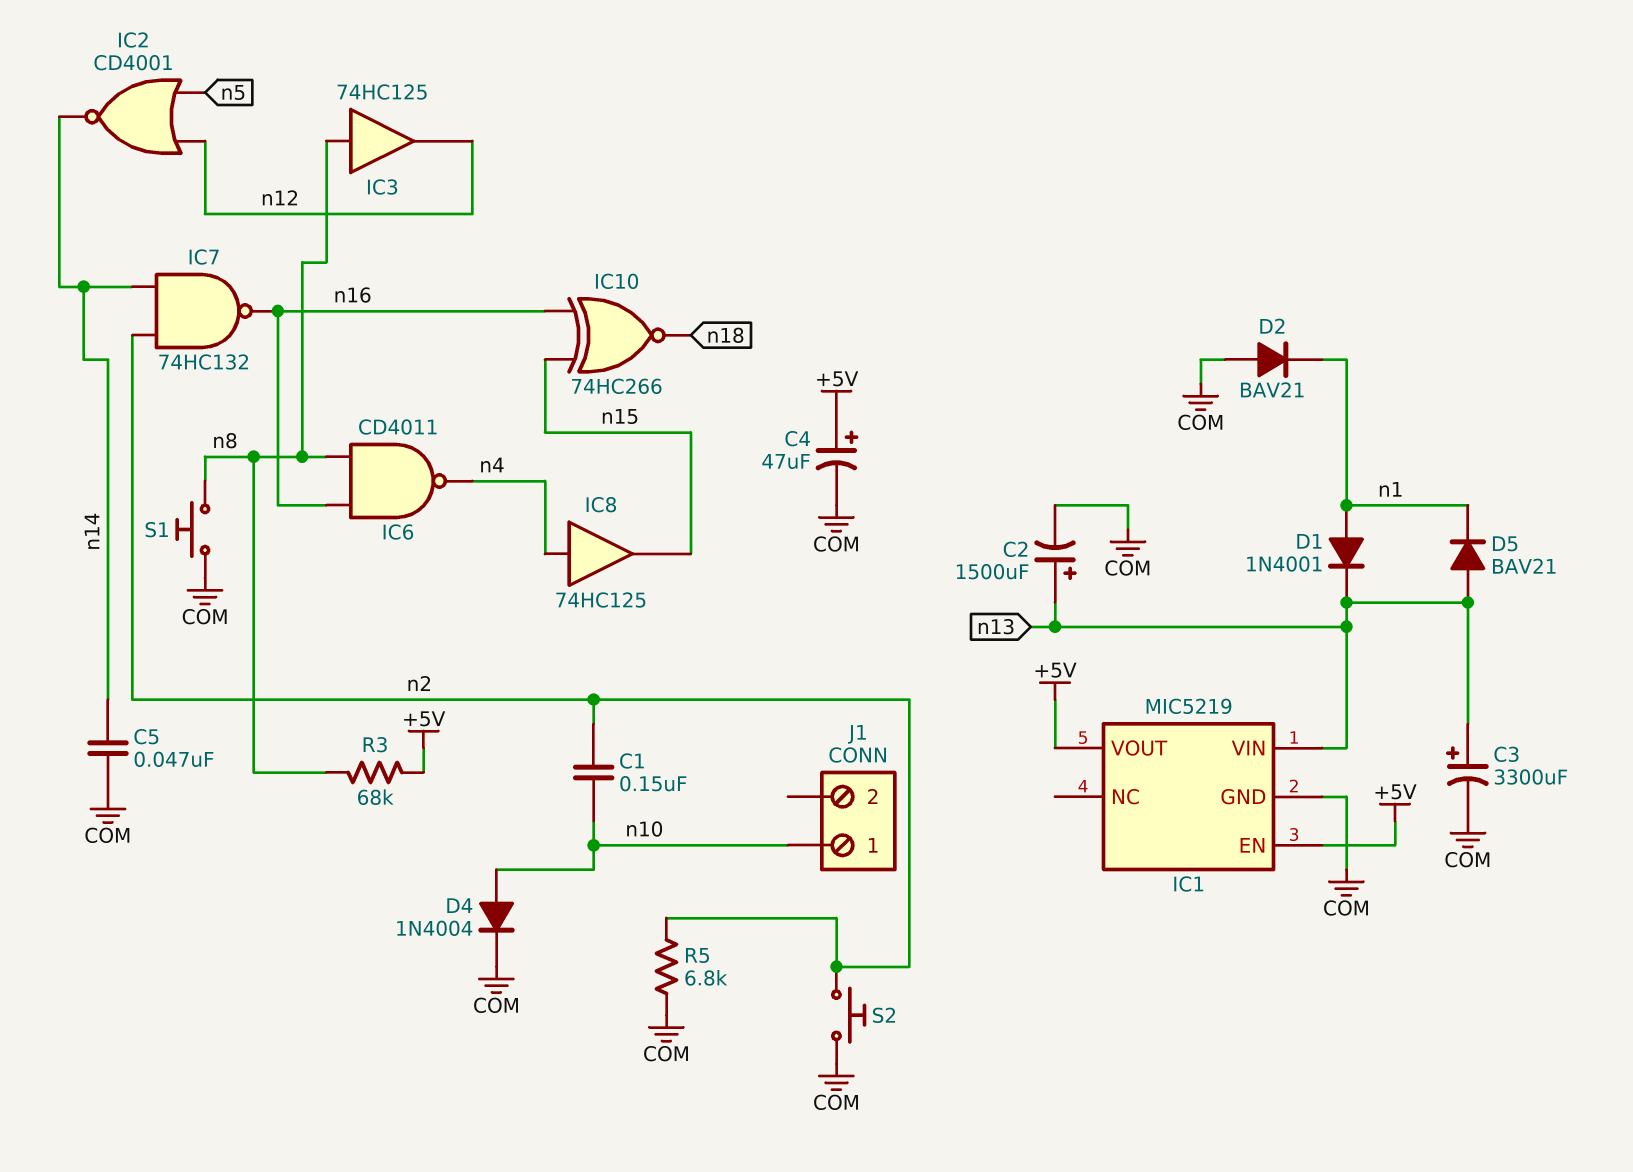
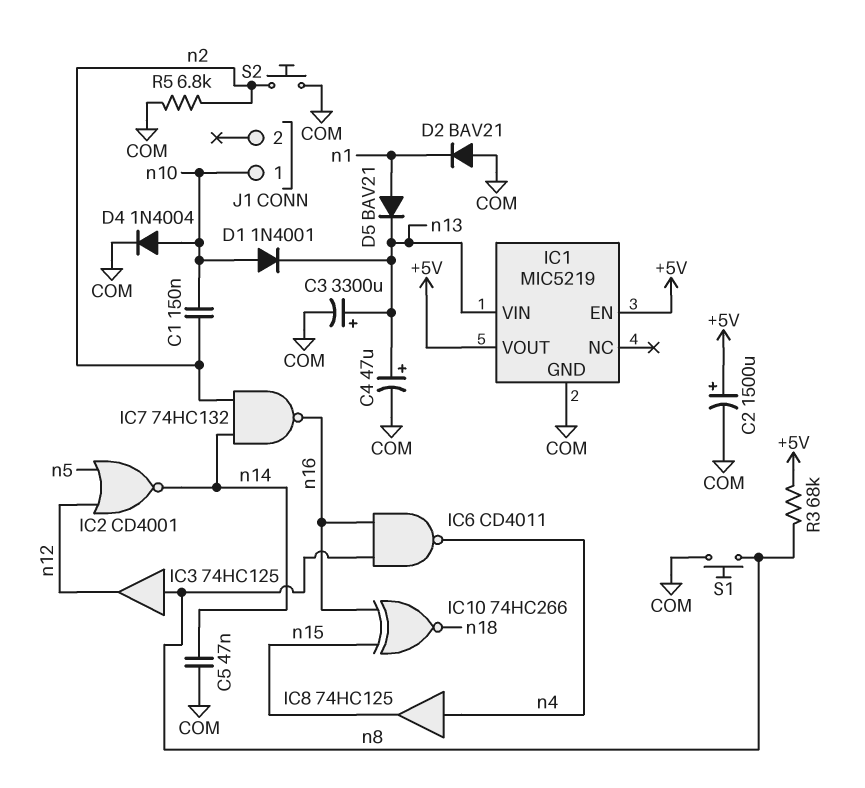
C2: 1500uF (plus n13, minus COM) -> 1500uF (plus +5V, minus COM)
C4: 47uF (plus +5V, minus COM) -> 47uF (plus n13, minus COM)
D1: diode 1N4001 (A n1, K n13) -> diode 1N4001 (A n10, K n13)
D5: diode BAV21 (A n13, K n1) -> diode BAV21 (A n1, K n13)

